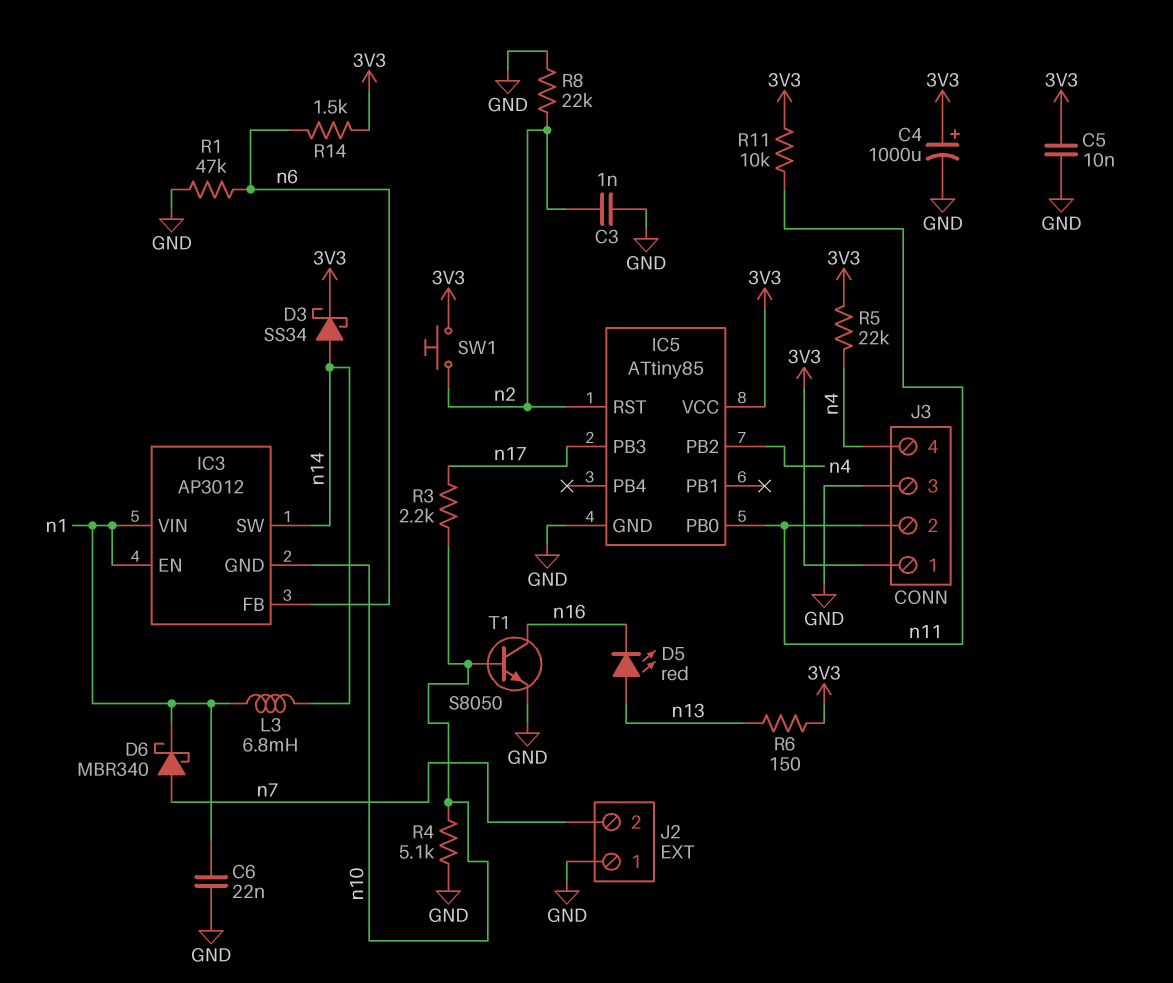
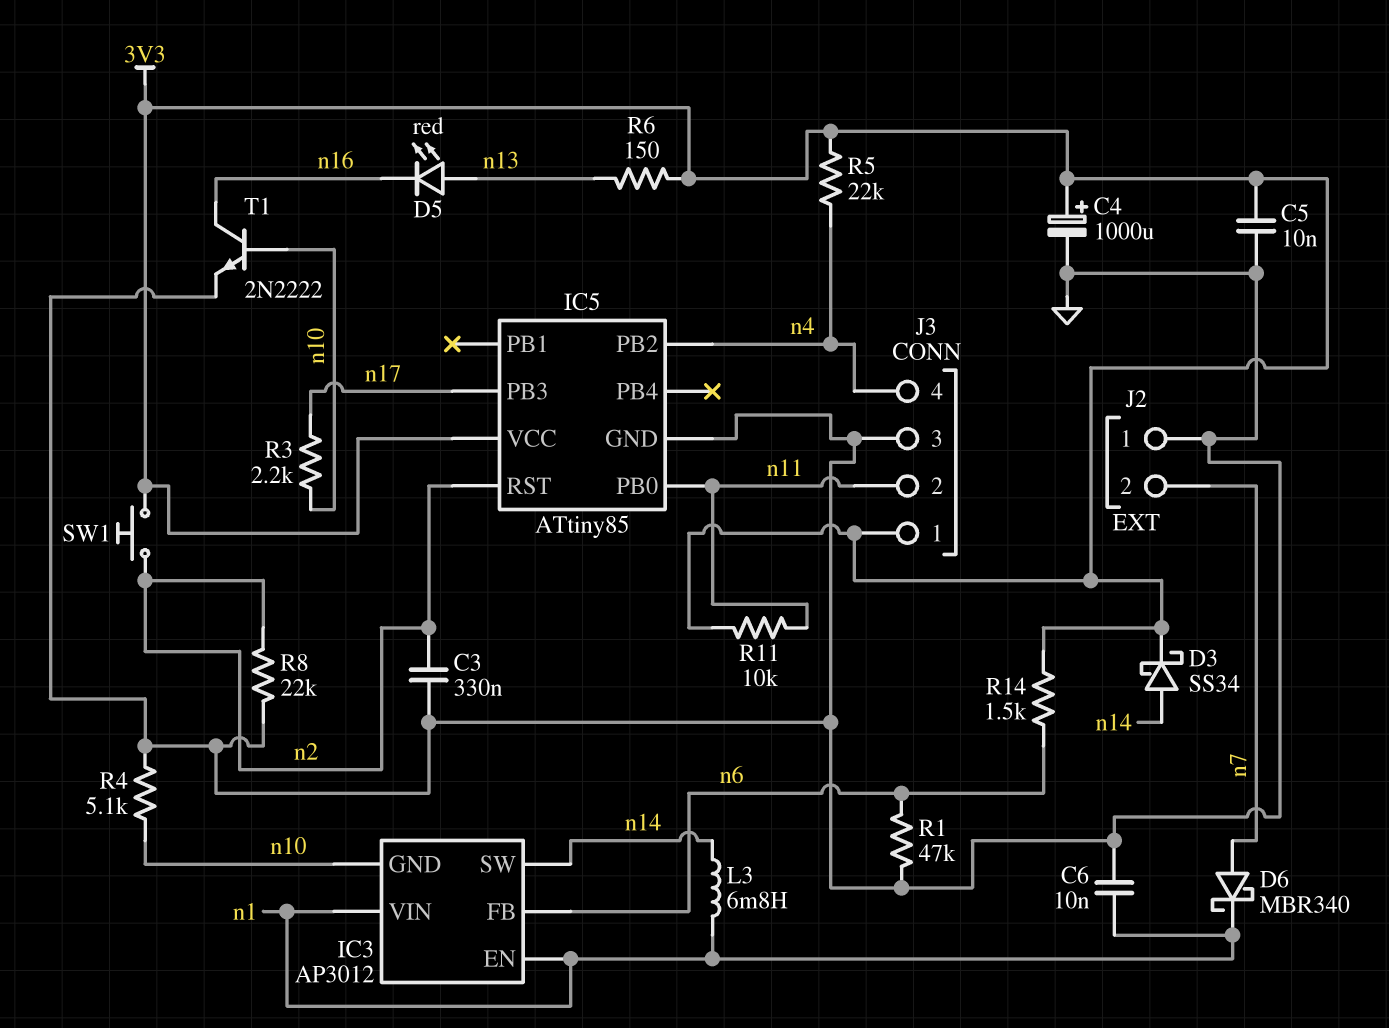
C3: 1nF (GND, n2) -> 330nF (GND, n2)
C6: 22nF (GND, n1) -> 10nF (GND, n1)
T1: NPN S8050 (B n10, C n16, E GND) -> NPN 2N2222 (B n10, C n16, E GND)

